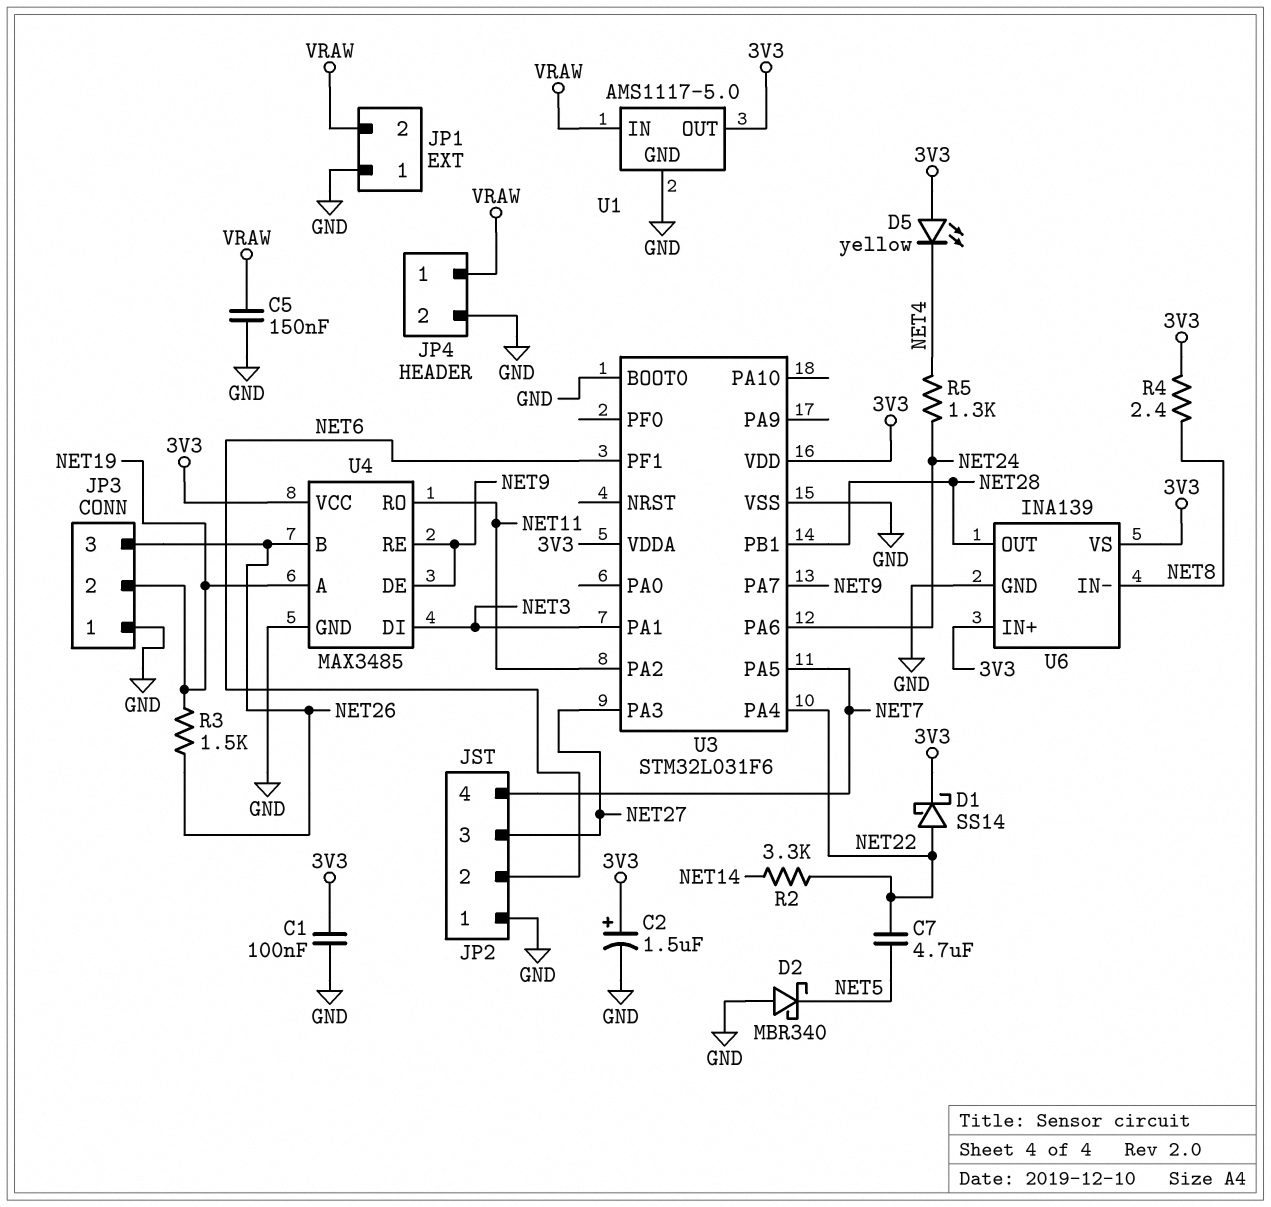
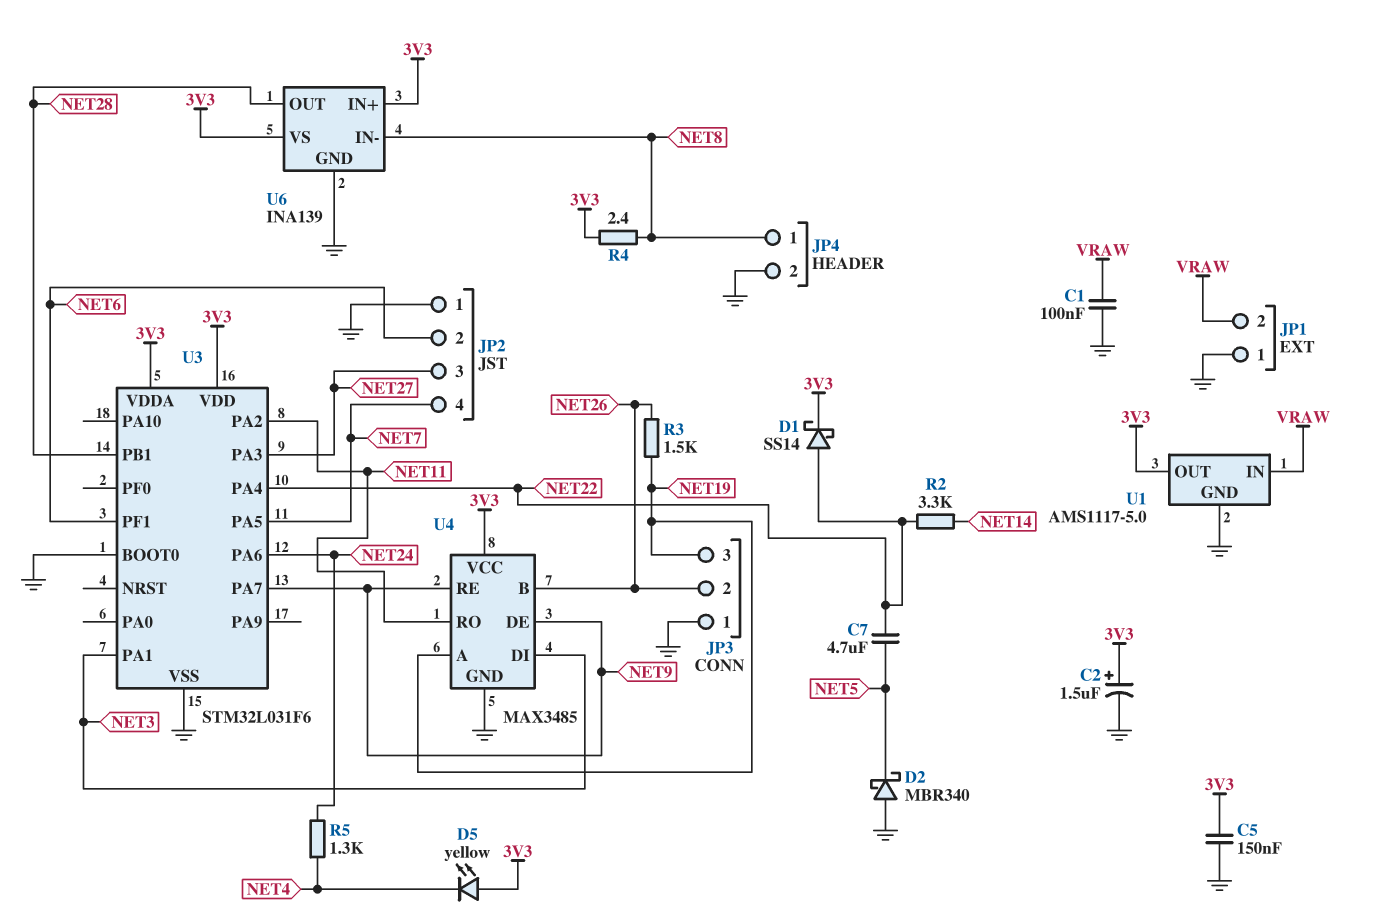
C1: 100nF (3V3, GND) -> 100nF (GND, VRAW)
C5: 150nF (GND, VRAW) -> 150nF (3V3, GND)
JP3 pin 2: NET19 -> NET26
JP3 pin 3: NET26 -> NET19
JP4 pin 1: VRAW -> NET8

